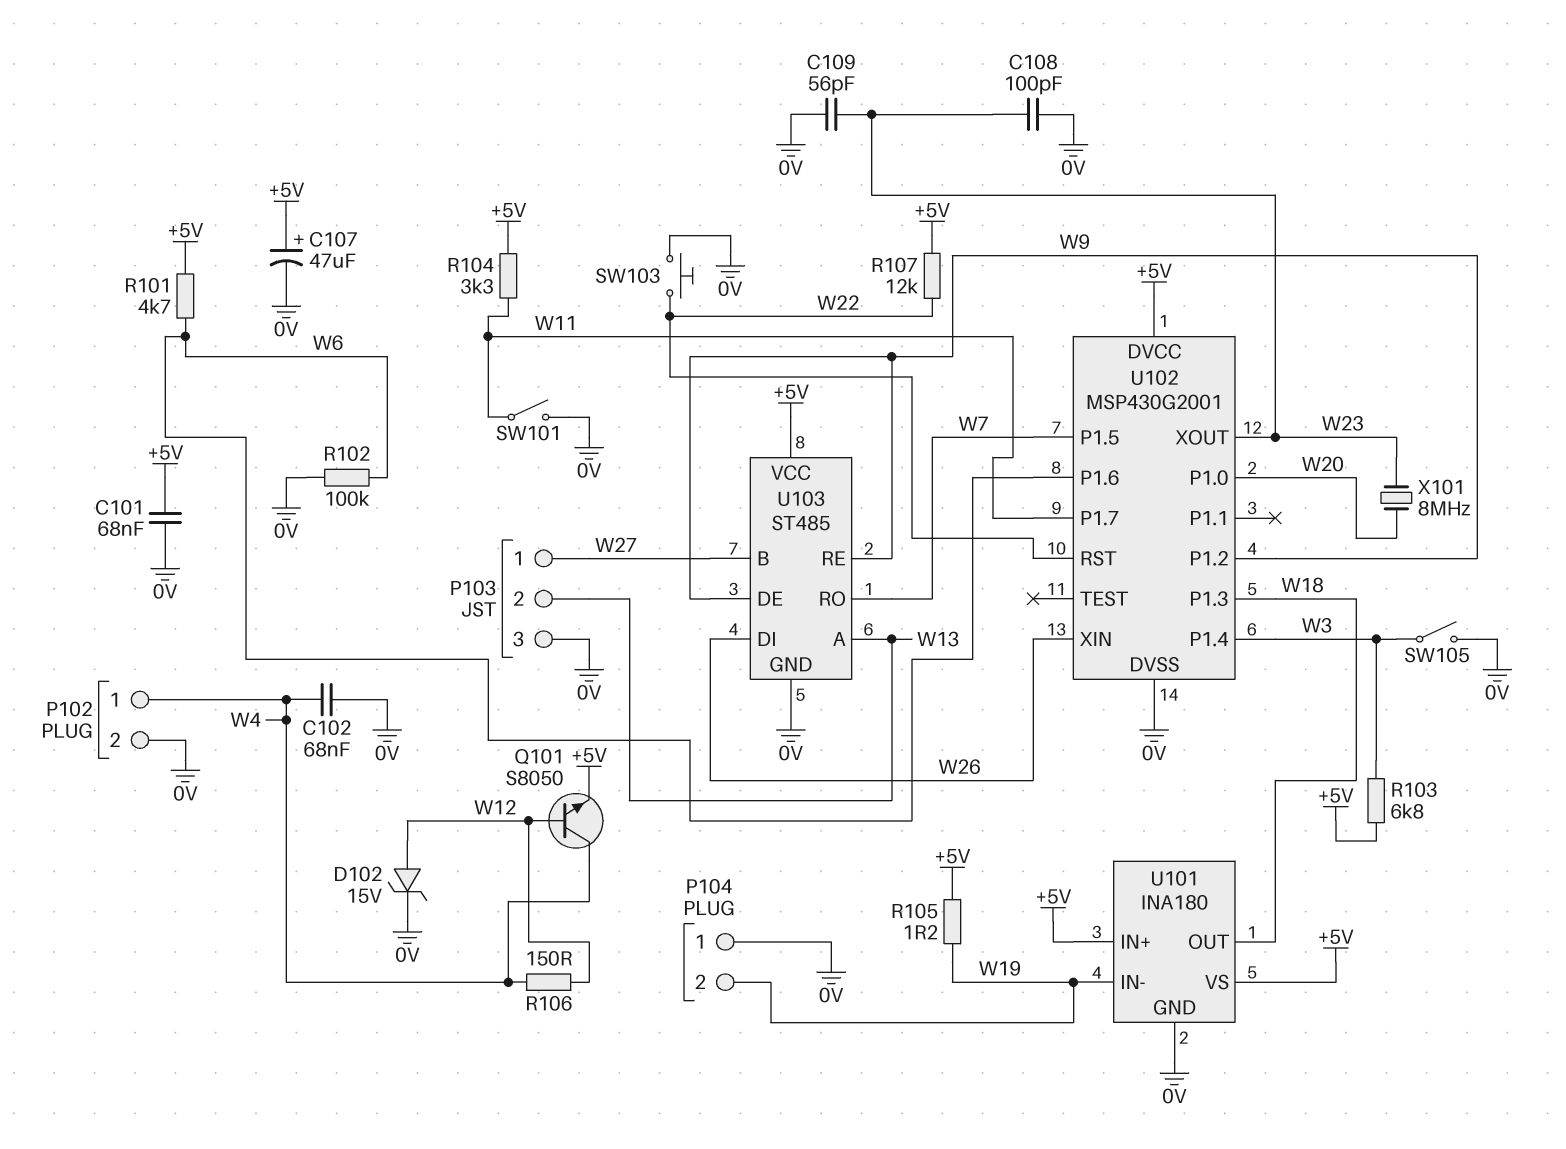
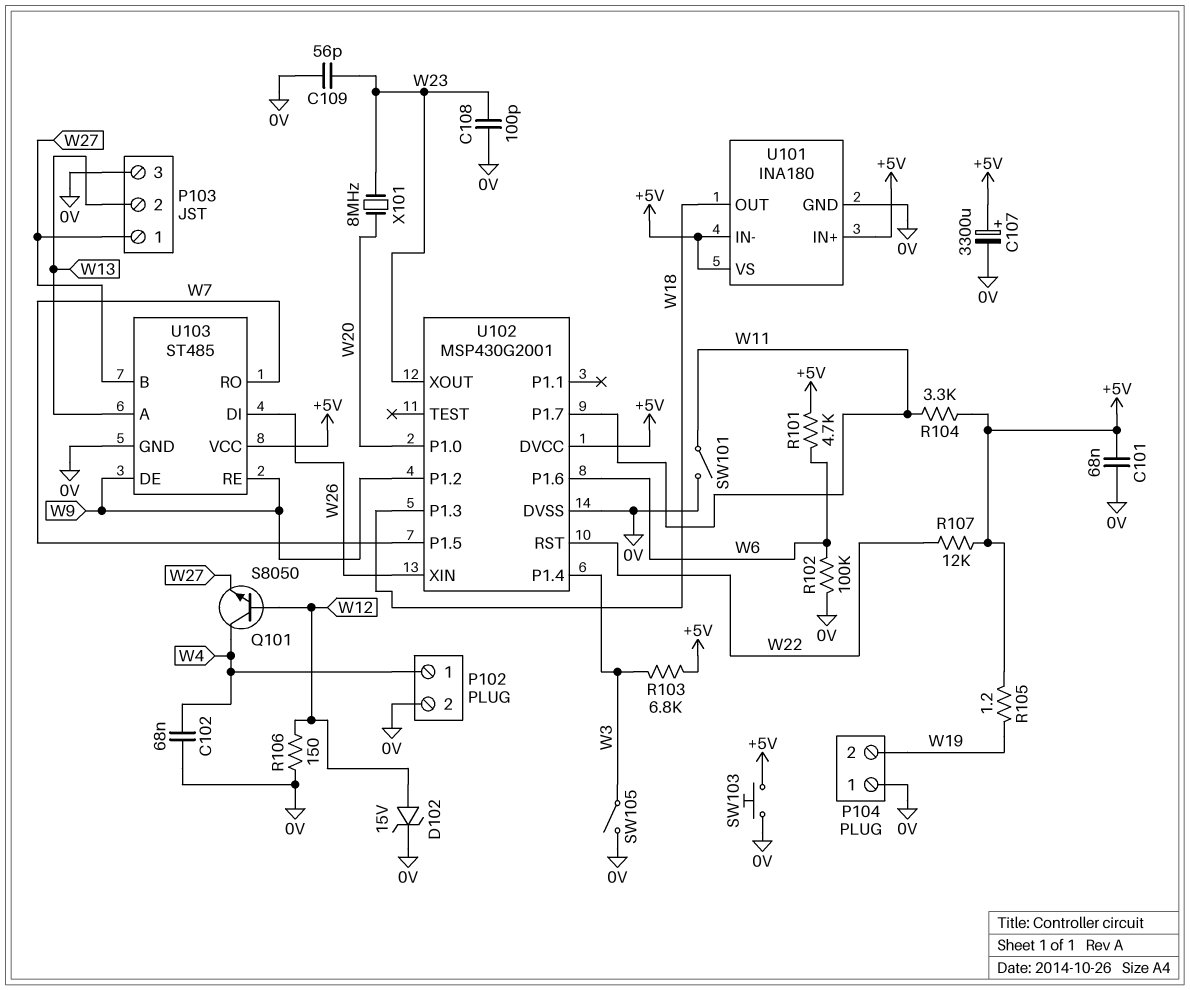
C107: 47uF (plus +5V, minus 0V) -> 3300uF (plus +5V, minus 0V)
Q101: NPN S8050 (B W12, C W4, E +5V) -> NPN S8050 (B W12, C W4, E W27)
R106: 150 (W4, W12) -> 150 (0V, W12)
SW103: button (0V, W22) -> button (+5V, 0V)
U101 pin IN-: W19 -> +5V

